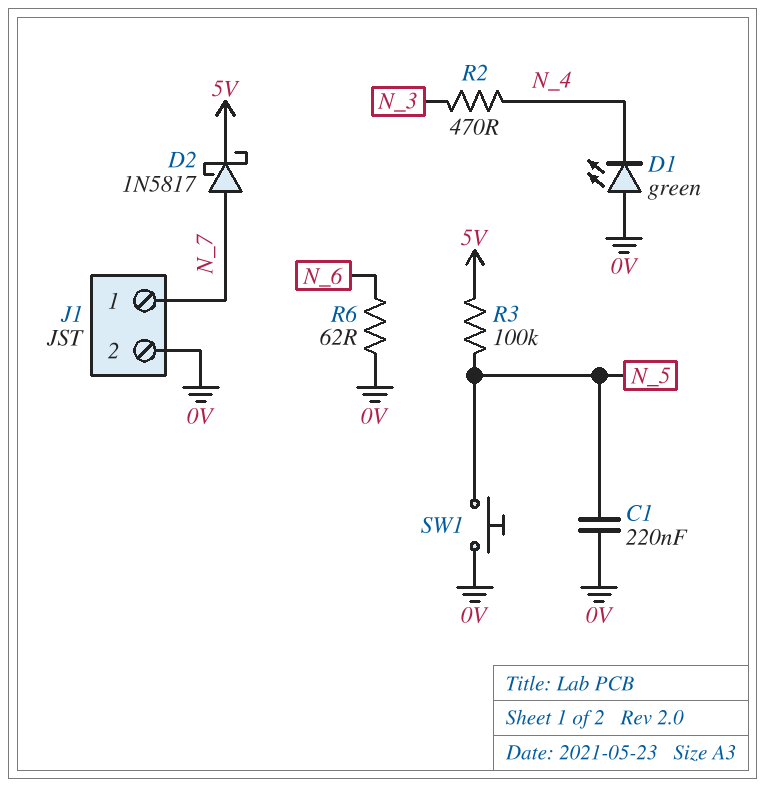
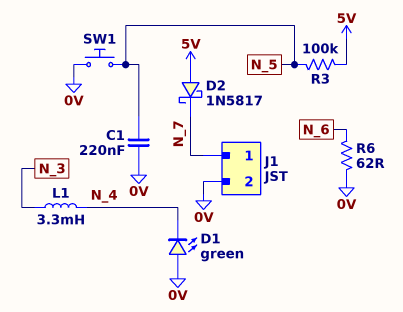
D2: schottky 1N5817 (A N_7, K 5V) -> schottky 1N5817 (A 5V, K N_7)
L1: none -> 3.3mH (N_3, N_4)
R2: 470 (N_3, N_4) -> none

